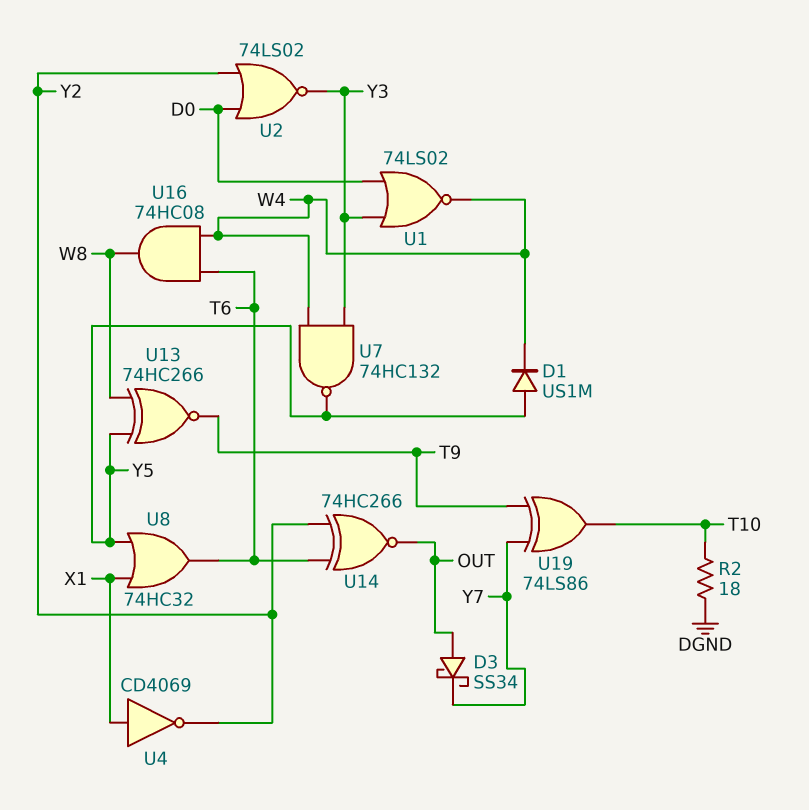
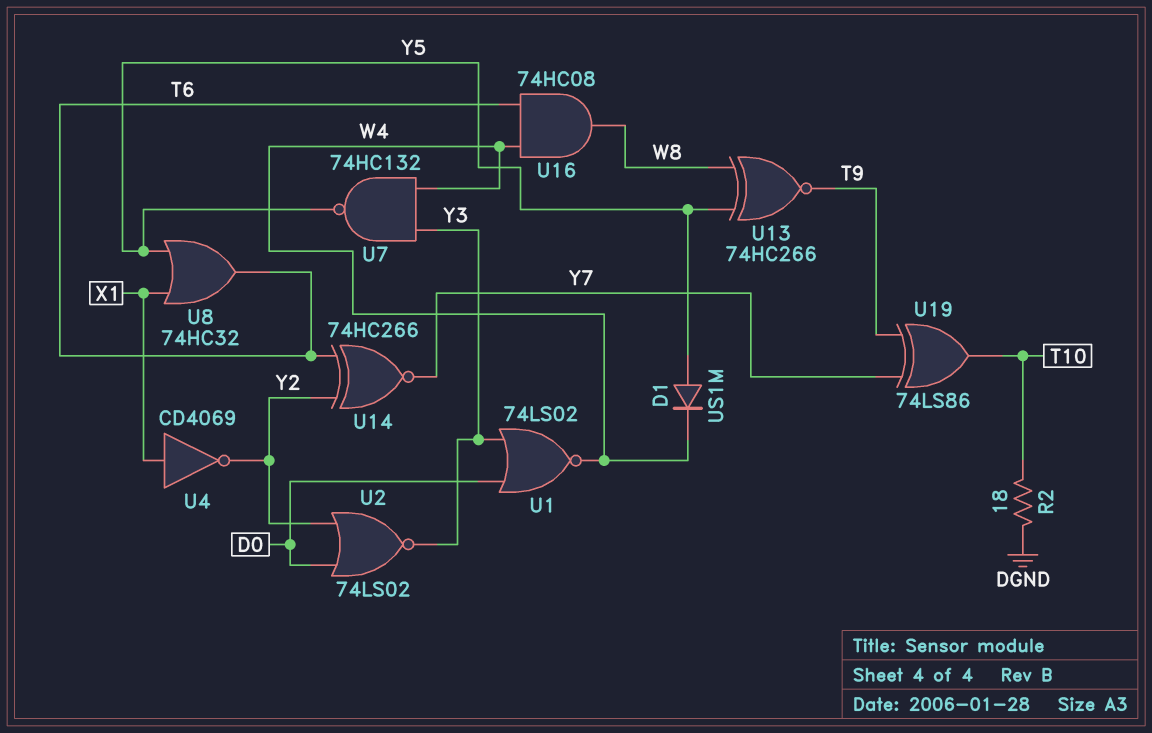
D3: schottky SS34 (A OUT, K Y7) -> none
U14: XNOR 74HC266 (in T6, in Y2, out OUT) -> XNOR 74HC266 (in T6, in Y2, out Y7)

